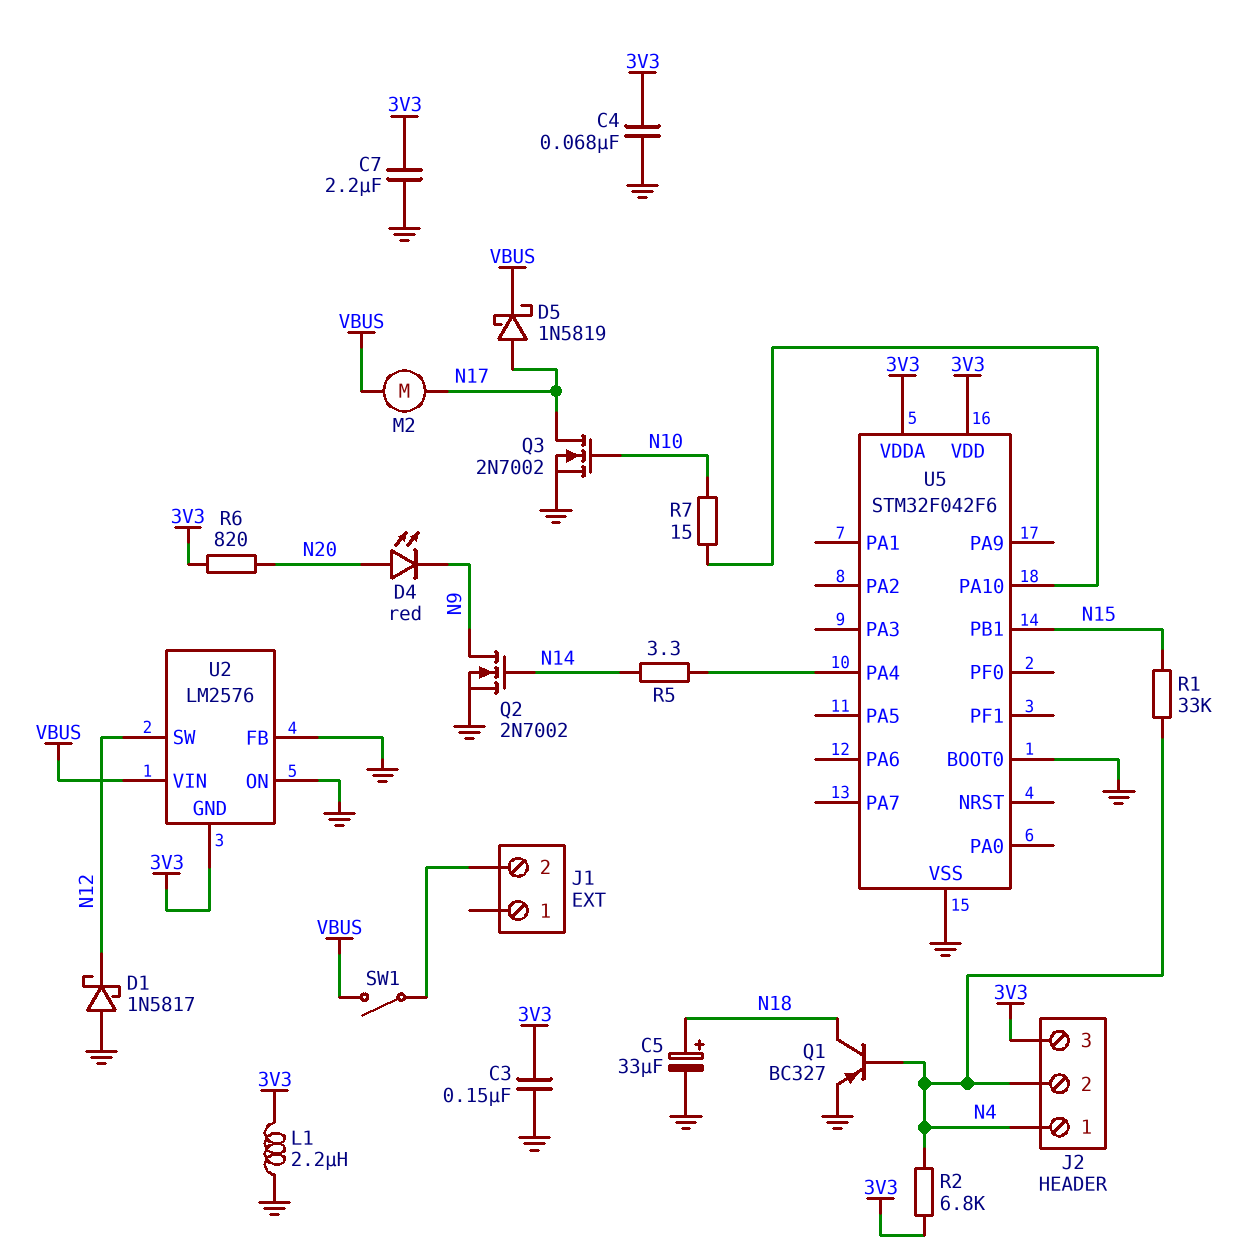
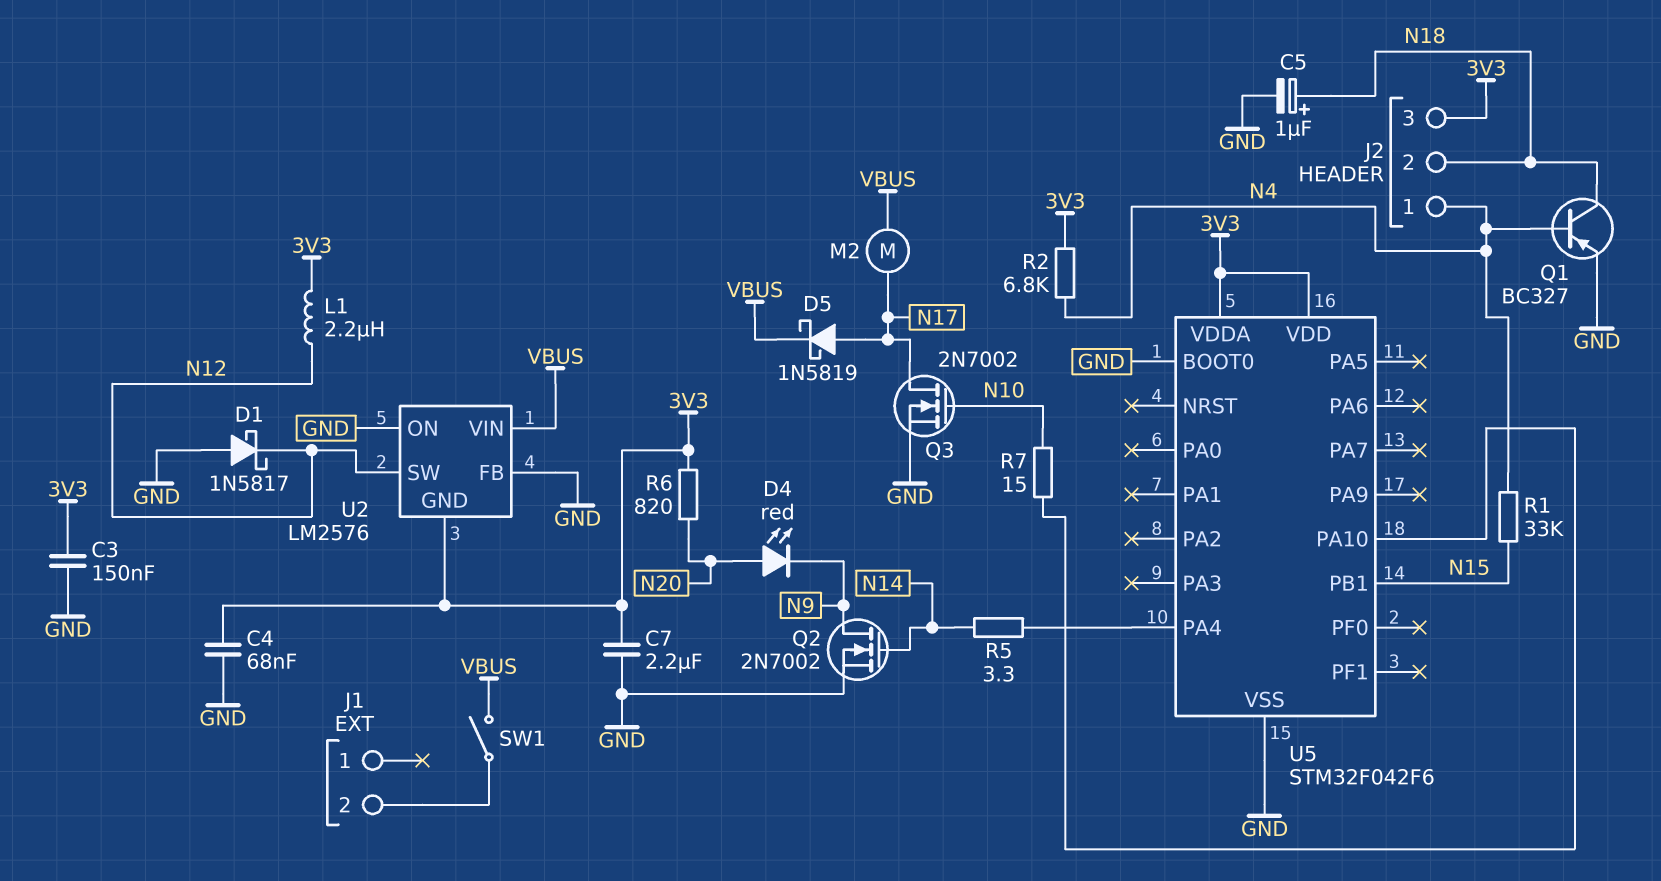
C5: 33uF (plus N18, minus GND) -> 1uF (plus N18, minus GND)
J2 pin 2: N4 -> N18
L1: 2.2uH (3V3, GND) -> 2.2uH (3V3, N12)

